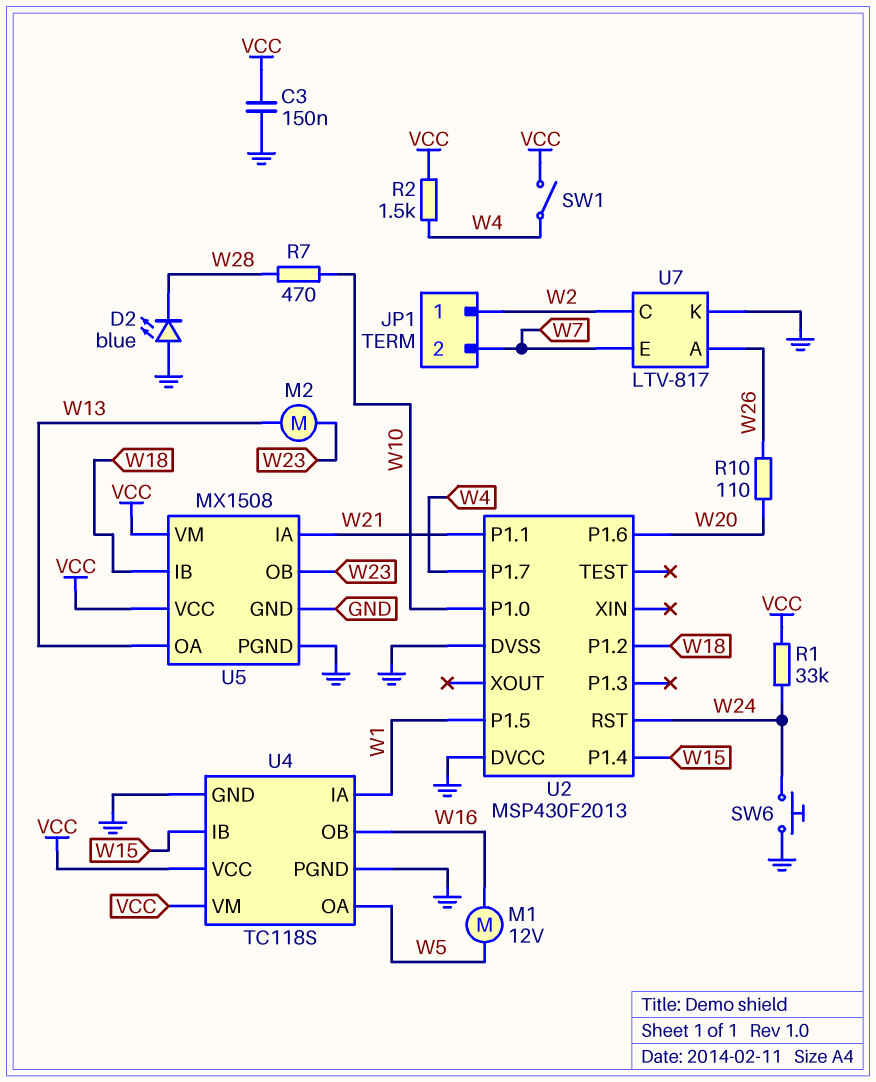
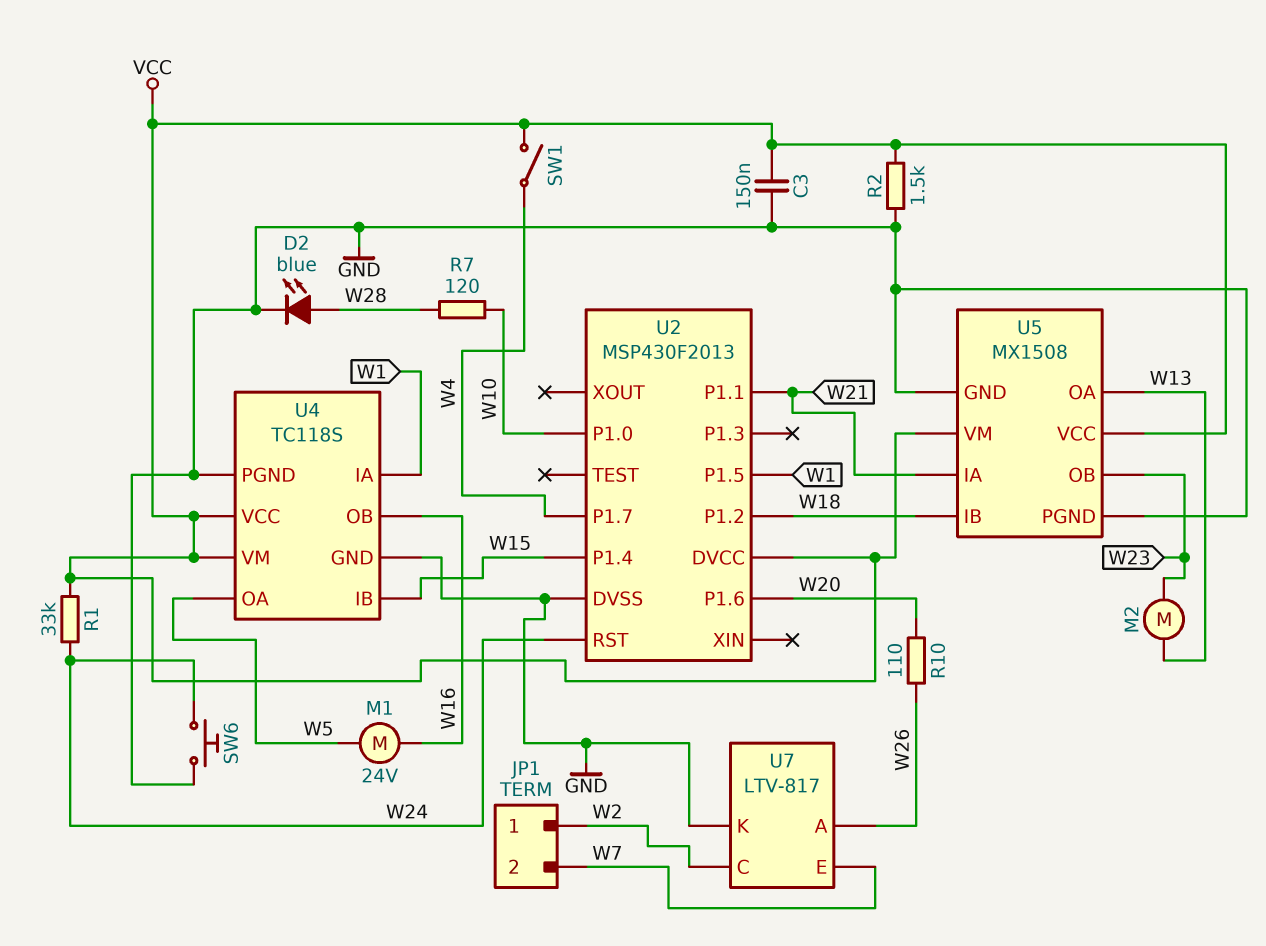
D2: LED blue (A GND, K W28) -> LED blue (A W28, K GND)
M1: motor 12V (W5, W16) -> motor 24V (W5, W16)
R2: 1.5k (VCC, W4) -> 1.5k (GND, VCC)
R7: 470 (W10, W28) -> 120 (W10, W28)
U2 pin DVCC: GND -> VCC

